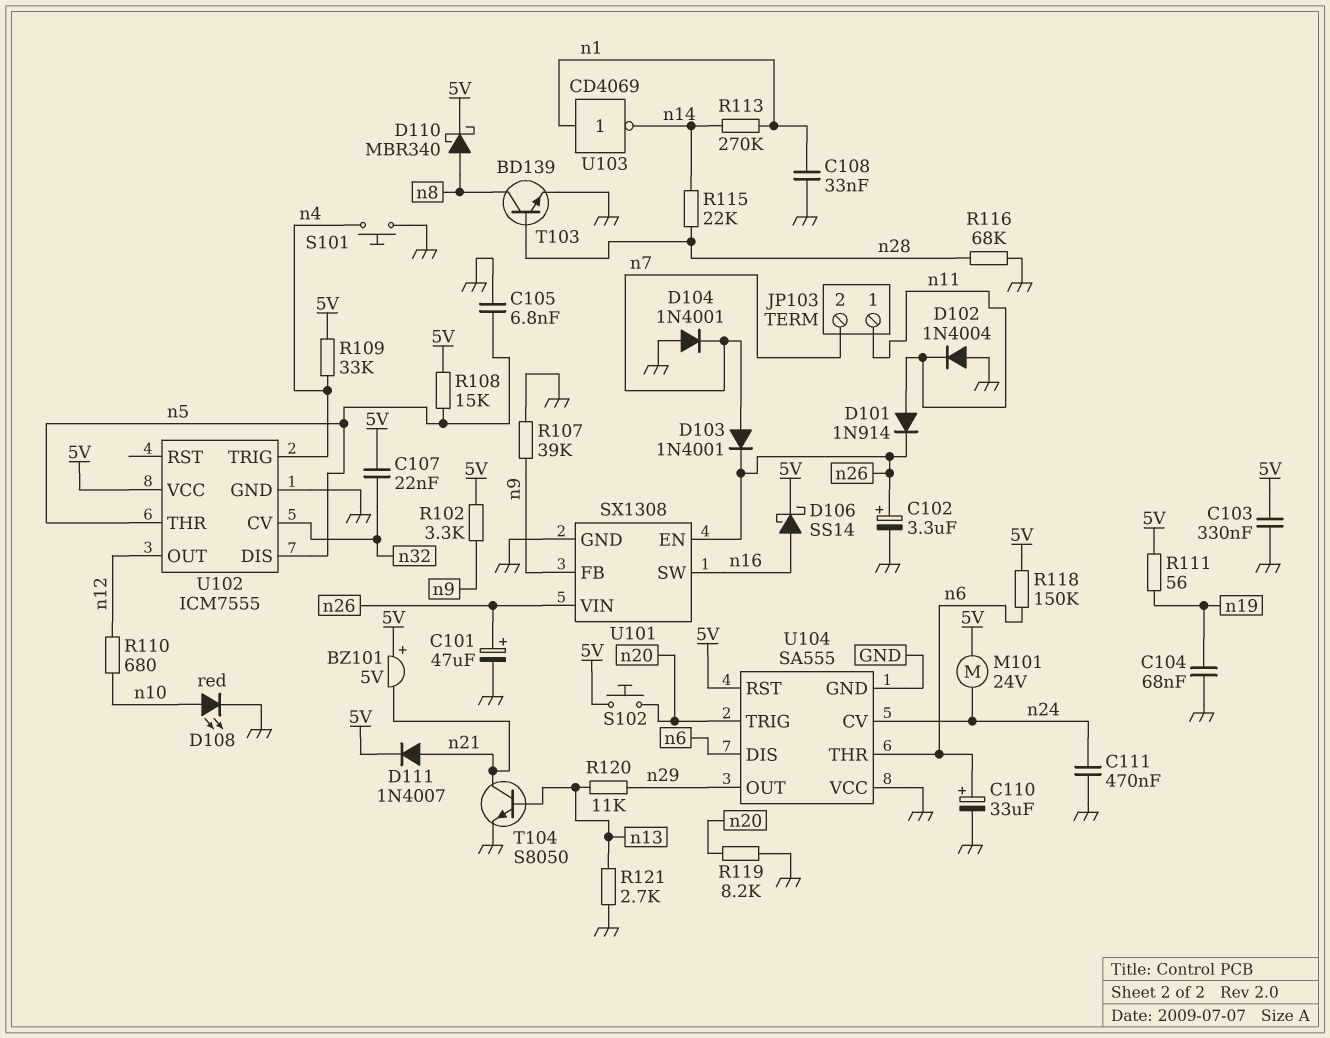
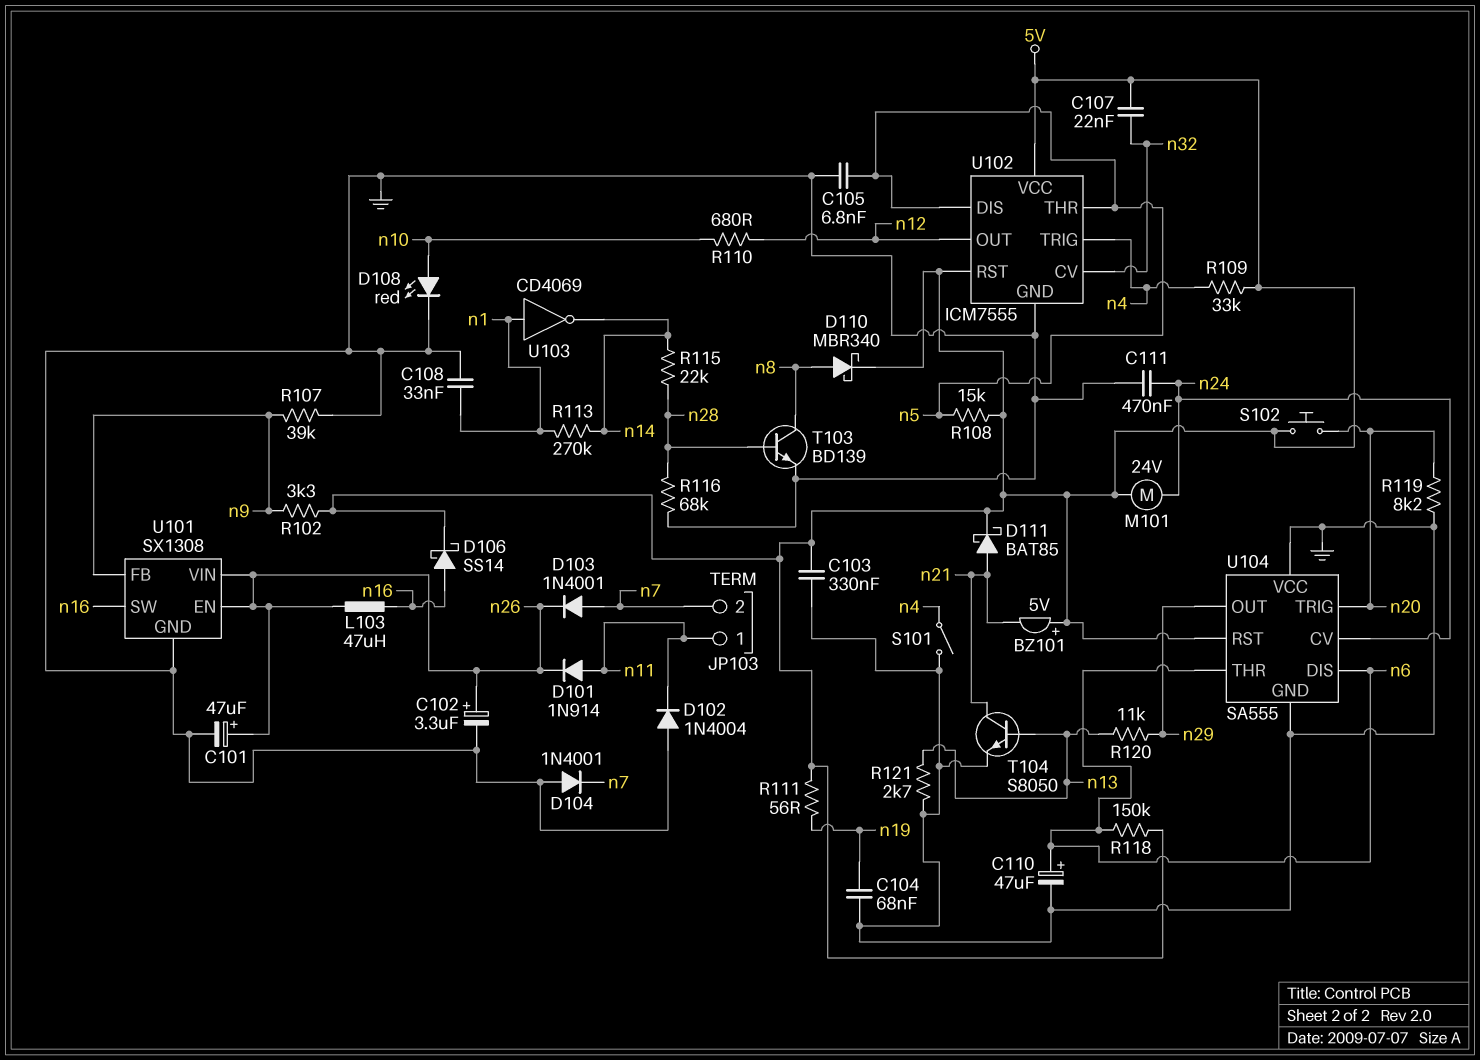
C110: 33uF (plus n6, minus GND) -> 47uF (plus n6, minus GND)
D111: diode 1N4007 (A n21, K 5V) -> schottky BAT85 (A n21, K 5V)
L103: none -> 47uH (n16, n26)
S101: button (GND, n4) -> switch (GND, n4)
U102 pin RST: none -> 5V

